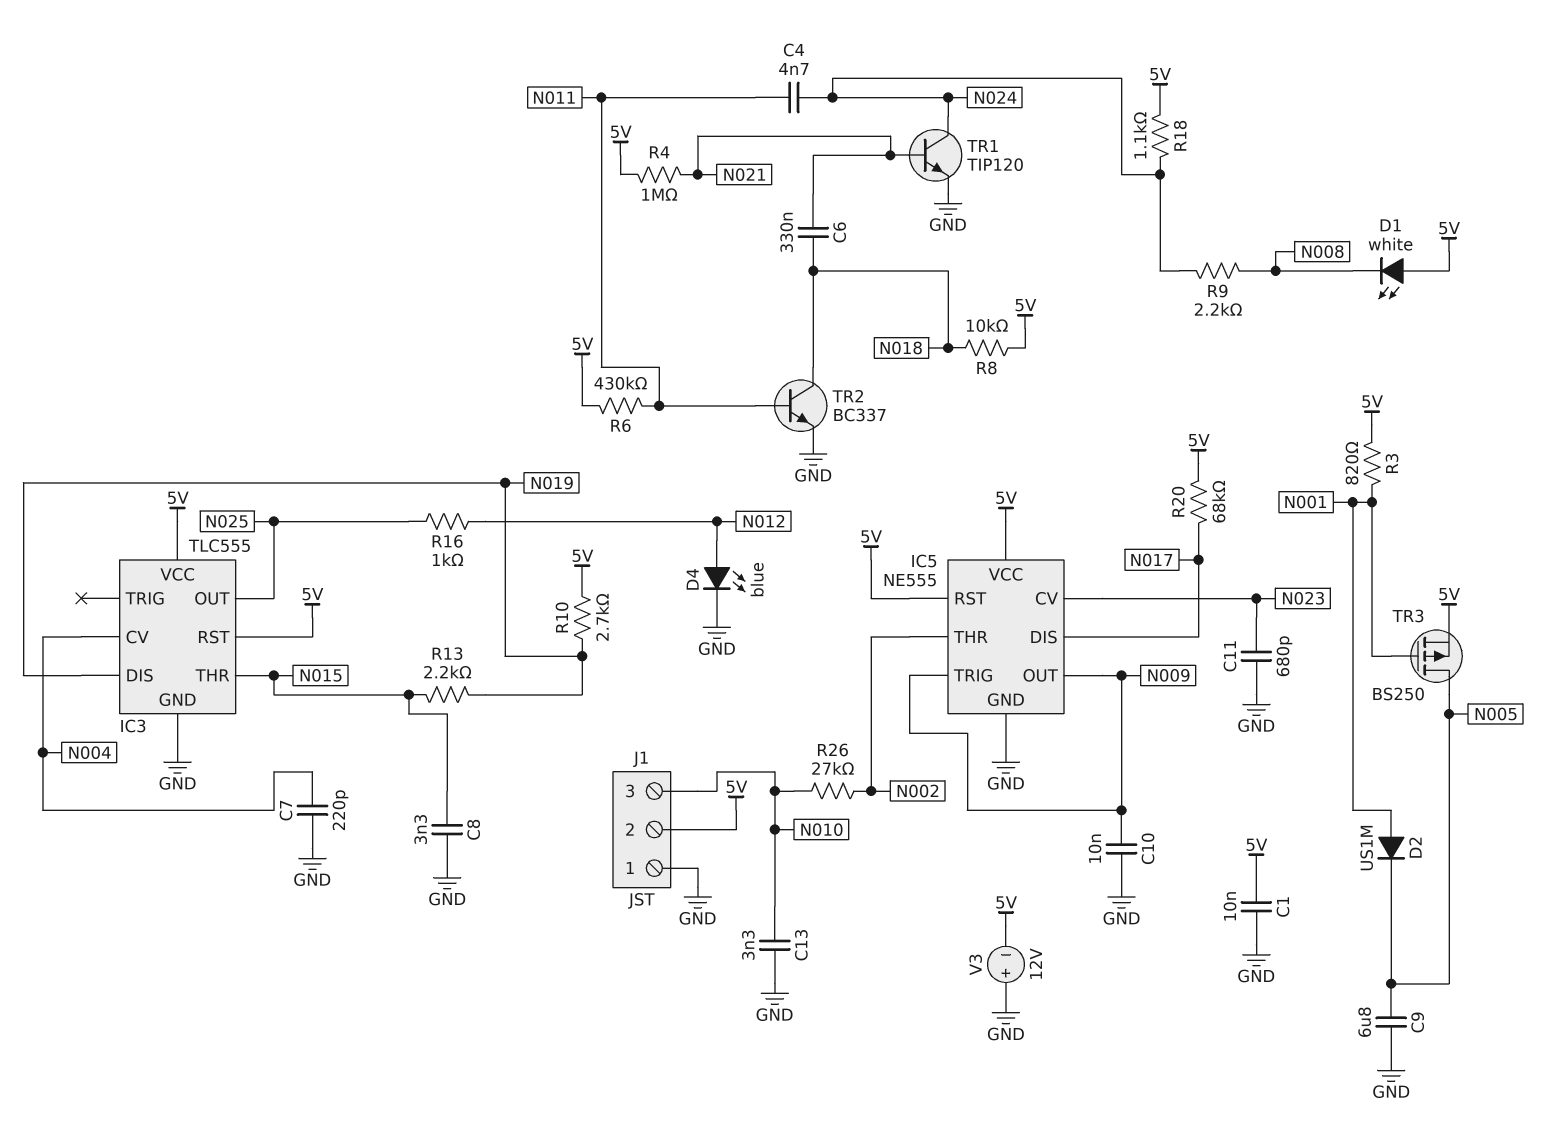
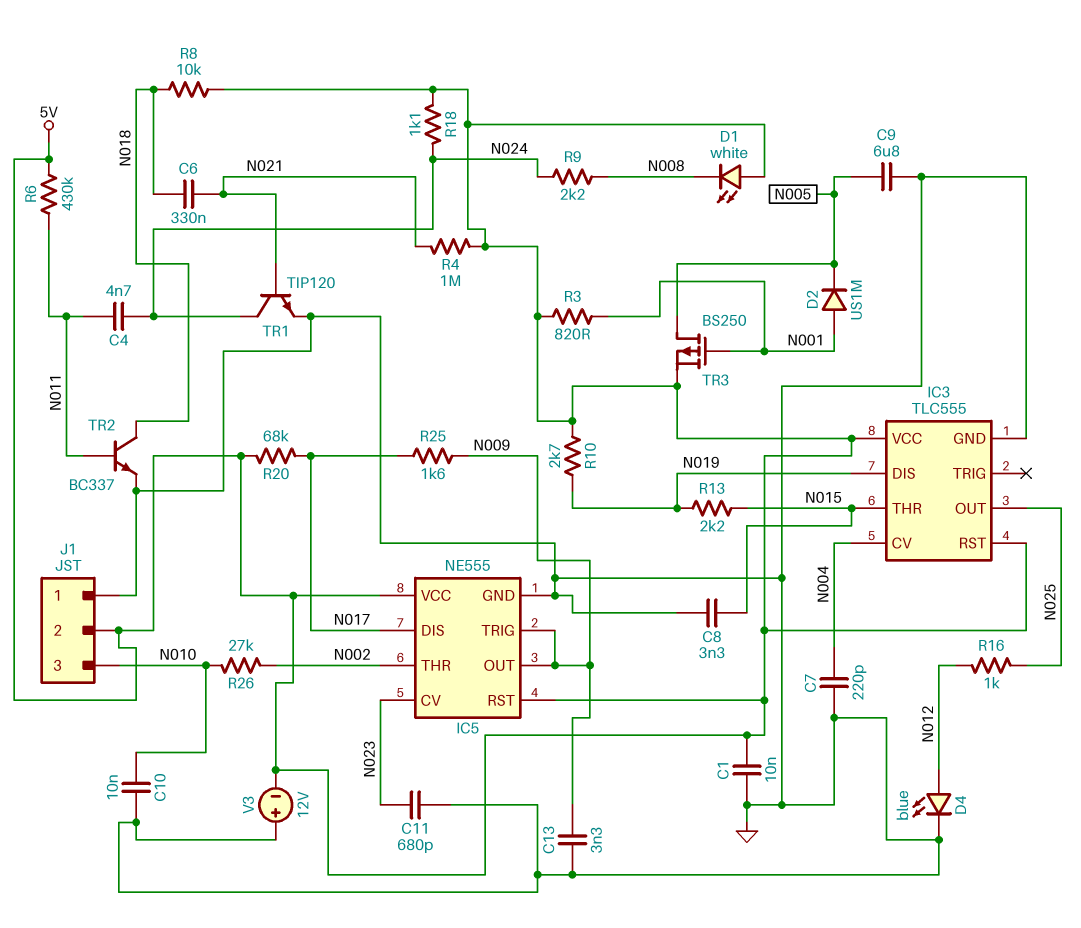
C10: 10nF (GND, N009) -> 10nF (GND, N010)
C13: 3.3nF (GND, N010) -> 3.3nF (GND, N009)
R25: none -> 1.6k (N009, N017)

